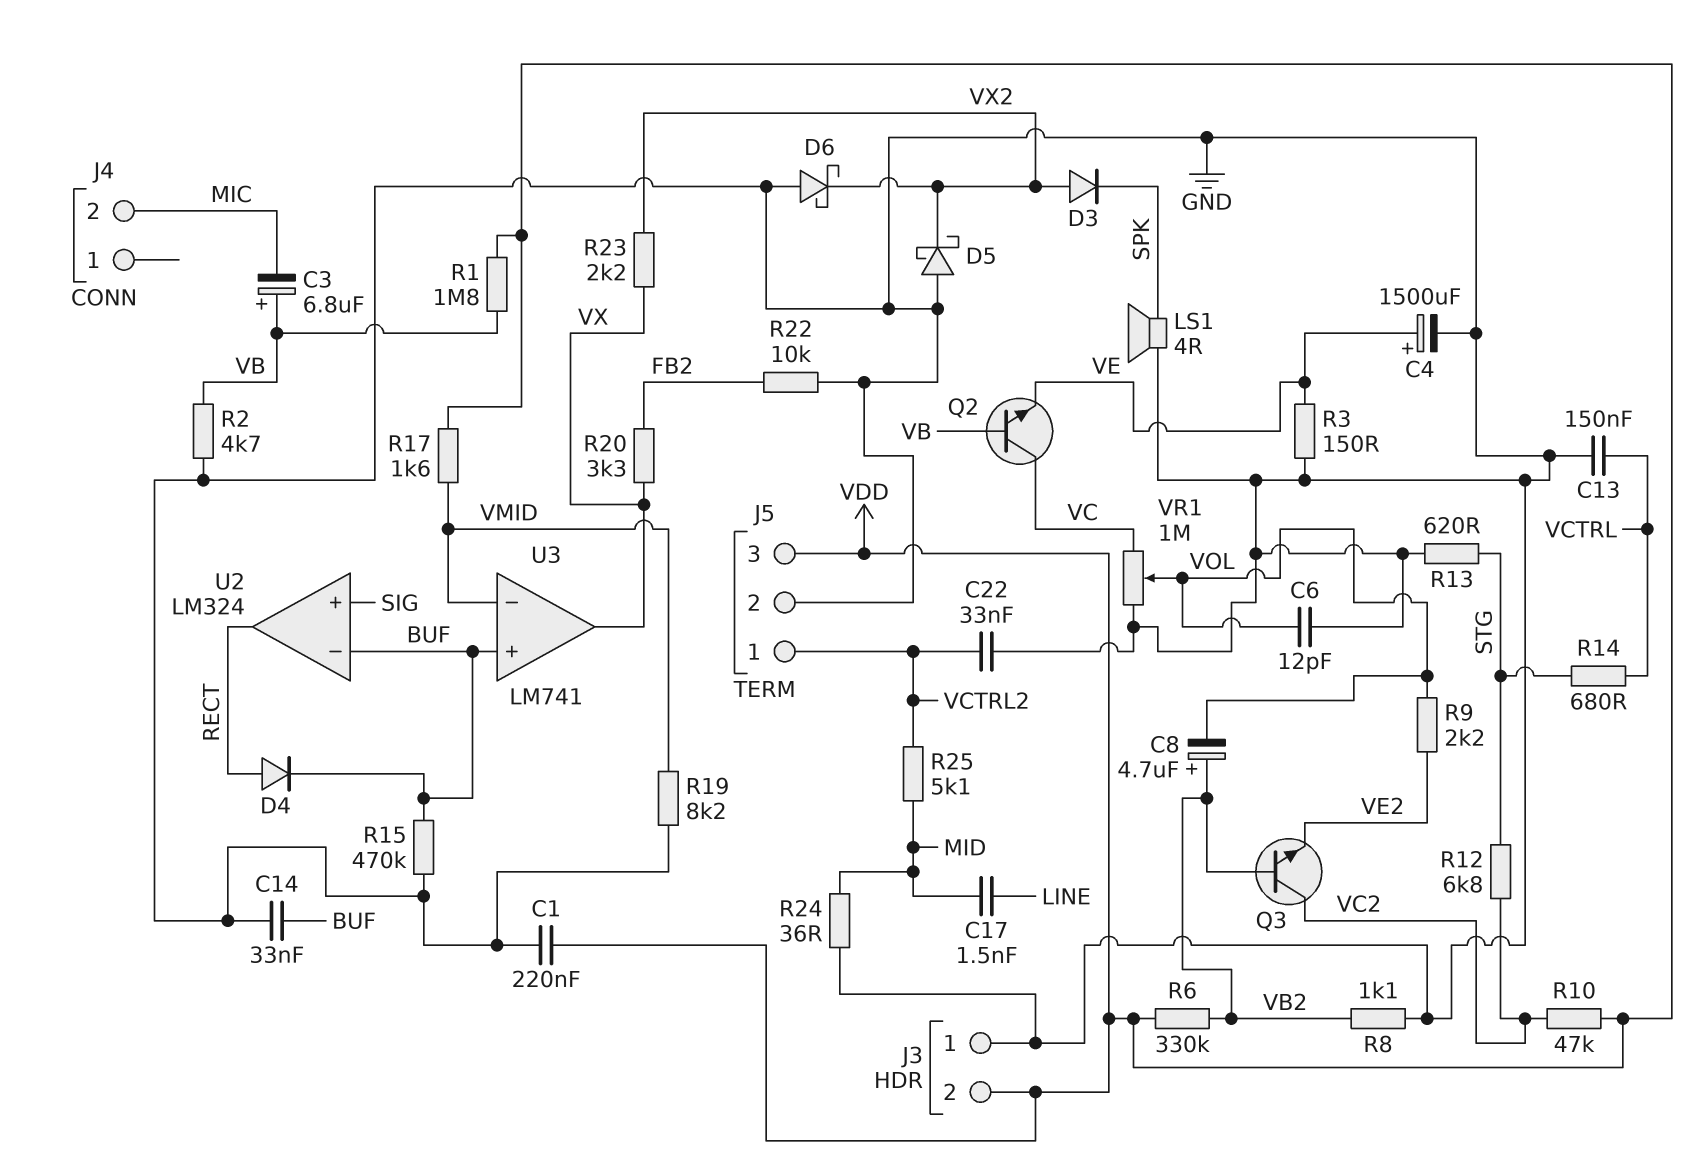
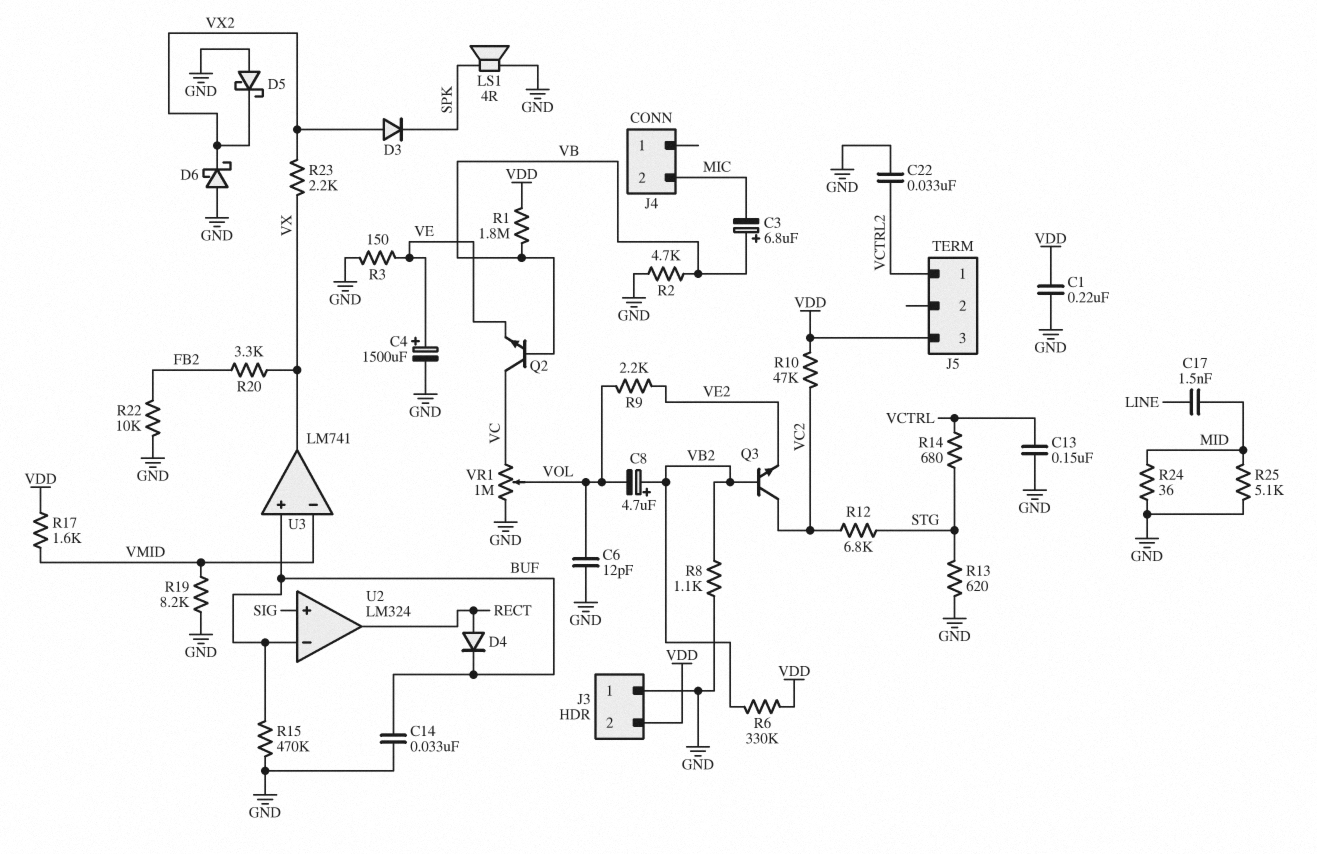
J5 pin 2: GND -> none
R25: 5.1k (MID, VCTRL2) -> 5.1k (GND, MID)

